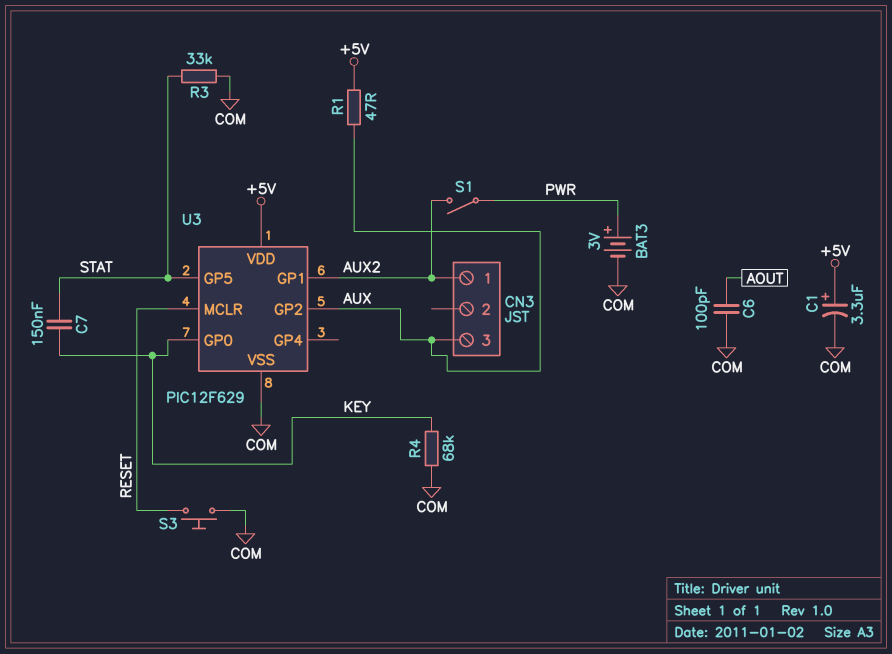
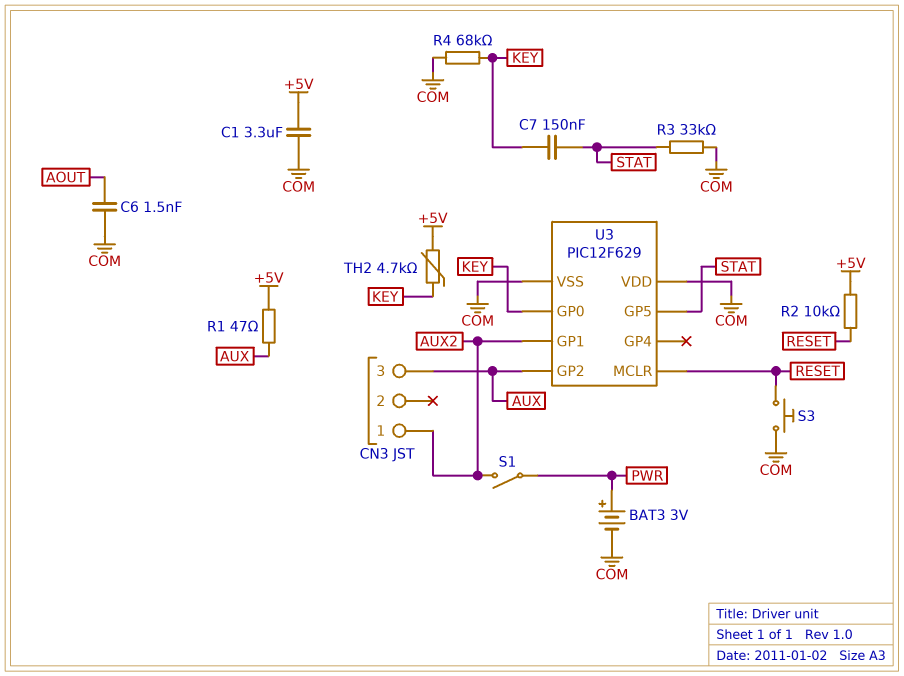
C1: 3.3uF (plus +5V, minus COM) -> 3.3uF (+5V, COM)
C6: 100pF (AOUT, COM) -> 1.5nF (AOUT, COM)
R2: none -> 10k (+5V, RESET)
TH2: none -> 4.7k (+5V, KEY)
U3 pin VDD: +5V -> COM

